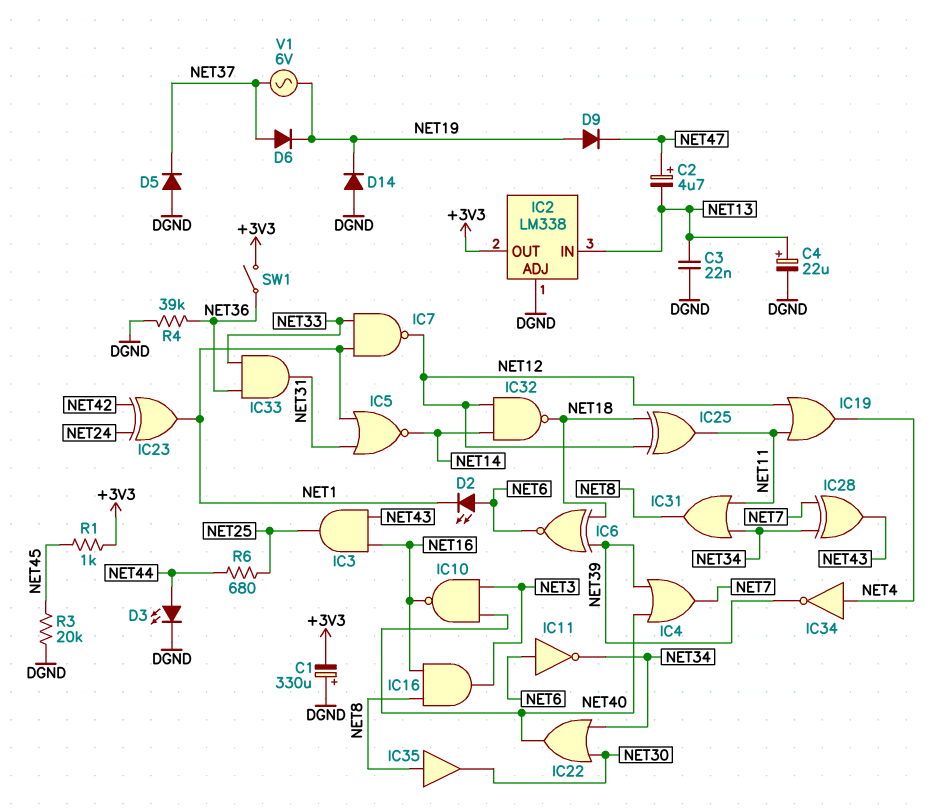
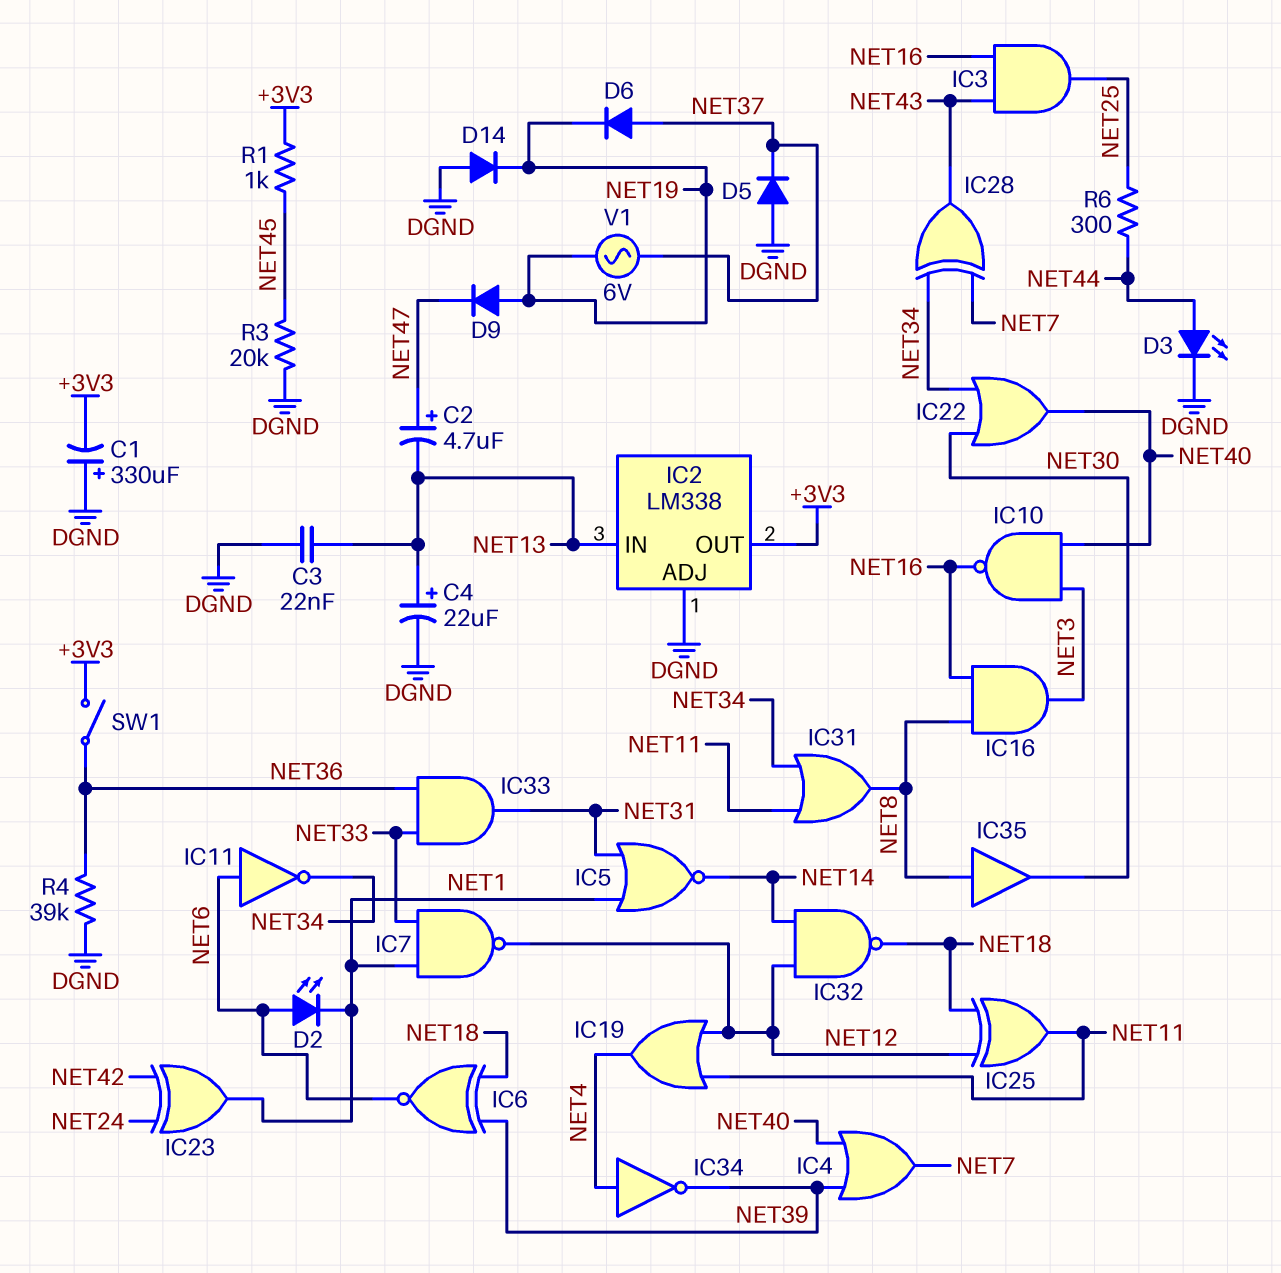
R6: 680 (NET25, NET44) -> 300 (NET25, NET44)

